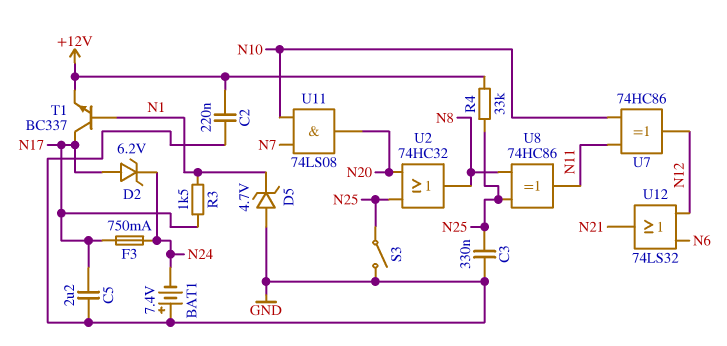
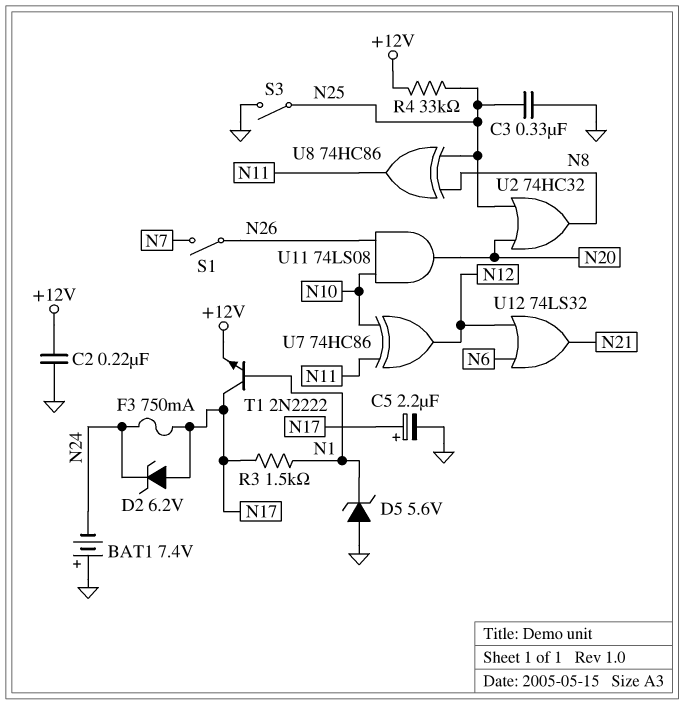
C5: 2.2uF (GND, N17) -> 2.2uF (plus N17, minus GND)
D5: zener 4.7V (A GND, K N1) -> zener 5.6V (A GND, K N1)
S1: none -> switch (N7, N26)
T1: NPN BC337 (B N1, C N17, E +12V) -> NPN 2N2222 (B N1, C N17, E +12V)
U11: AND 74LS08 (in N7, in N10, out N20) -> AND 74LS08 (in N10, in N26, out N20)

